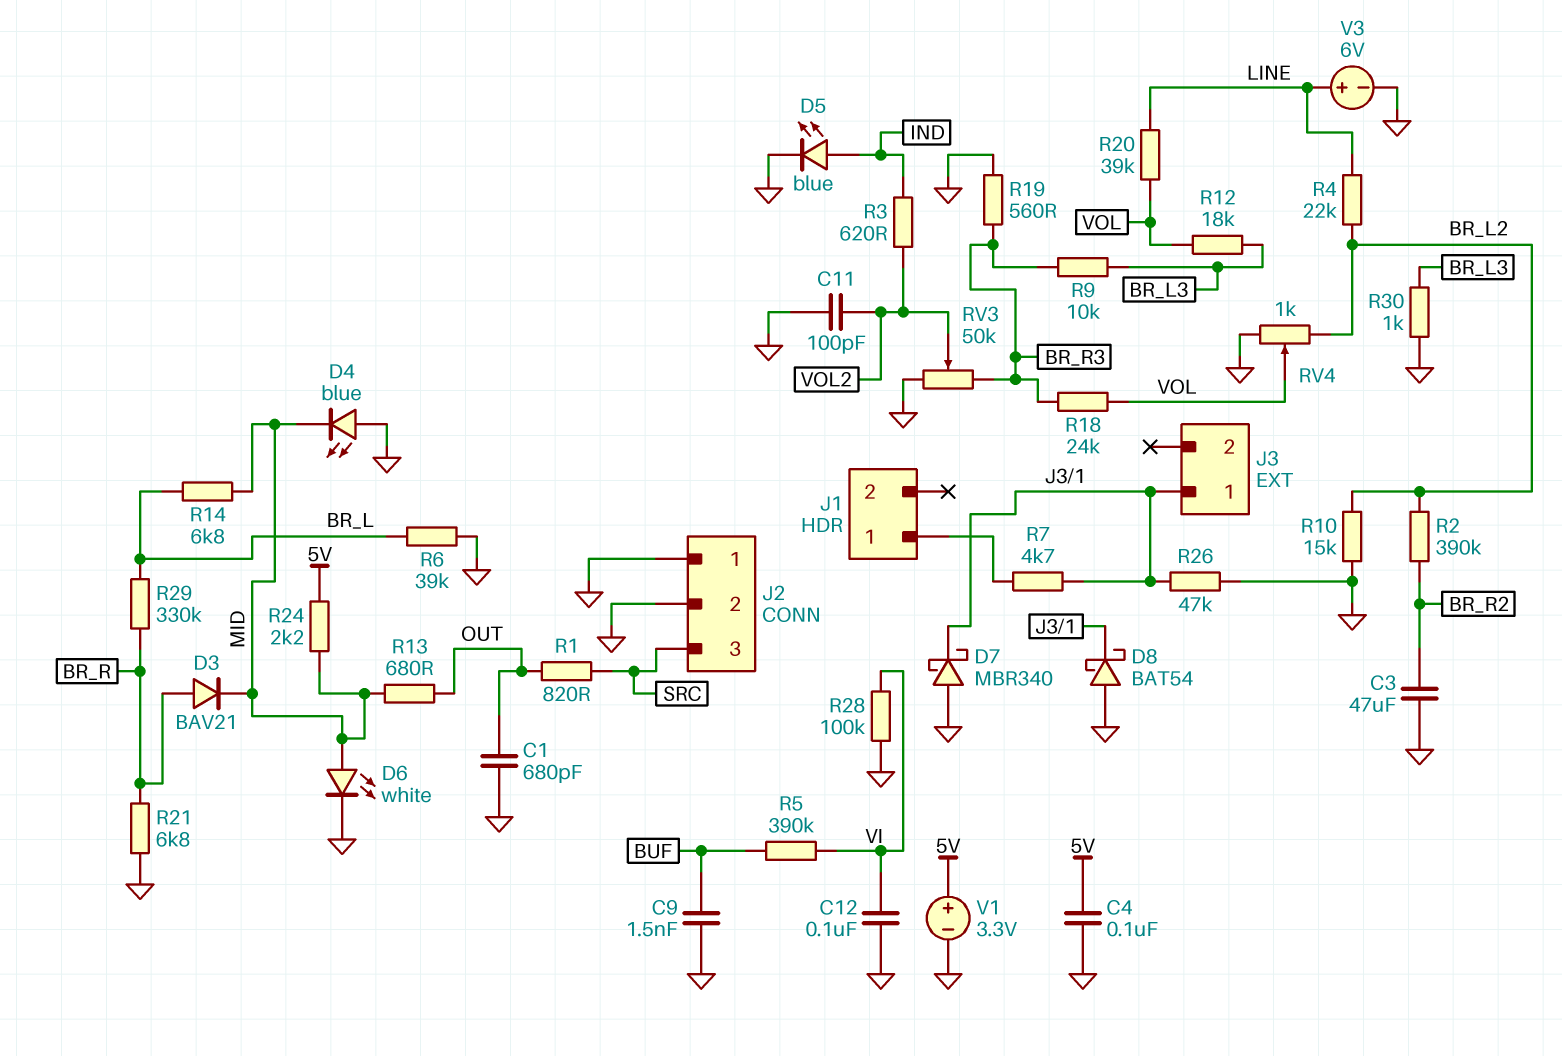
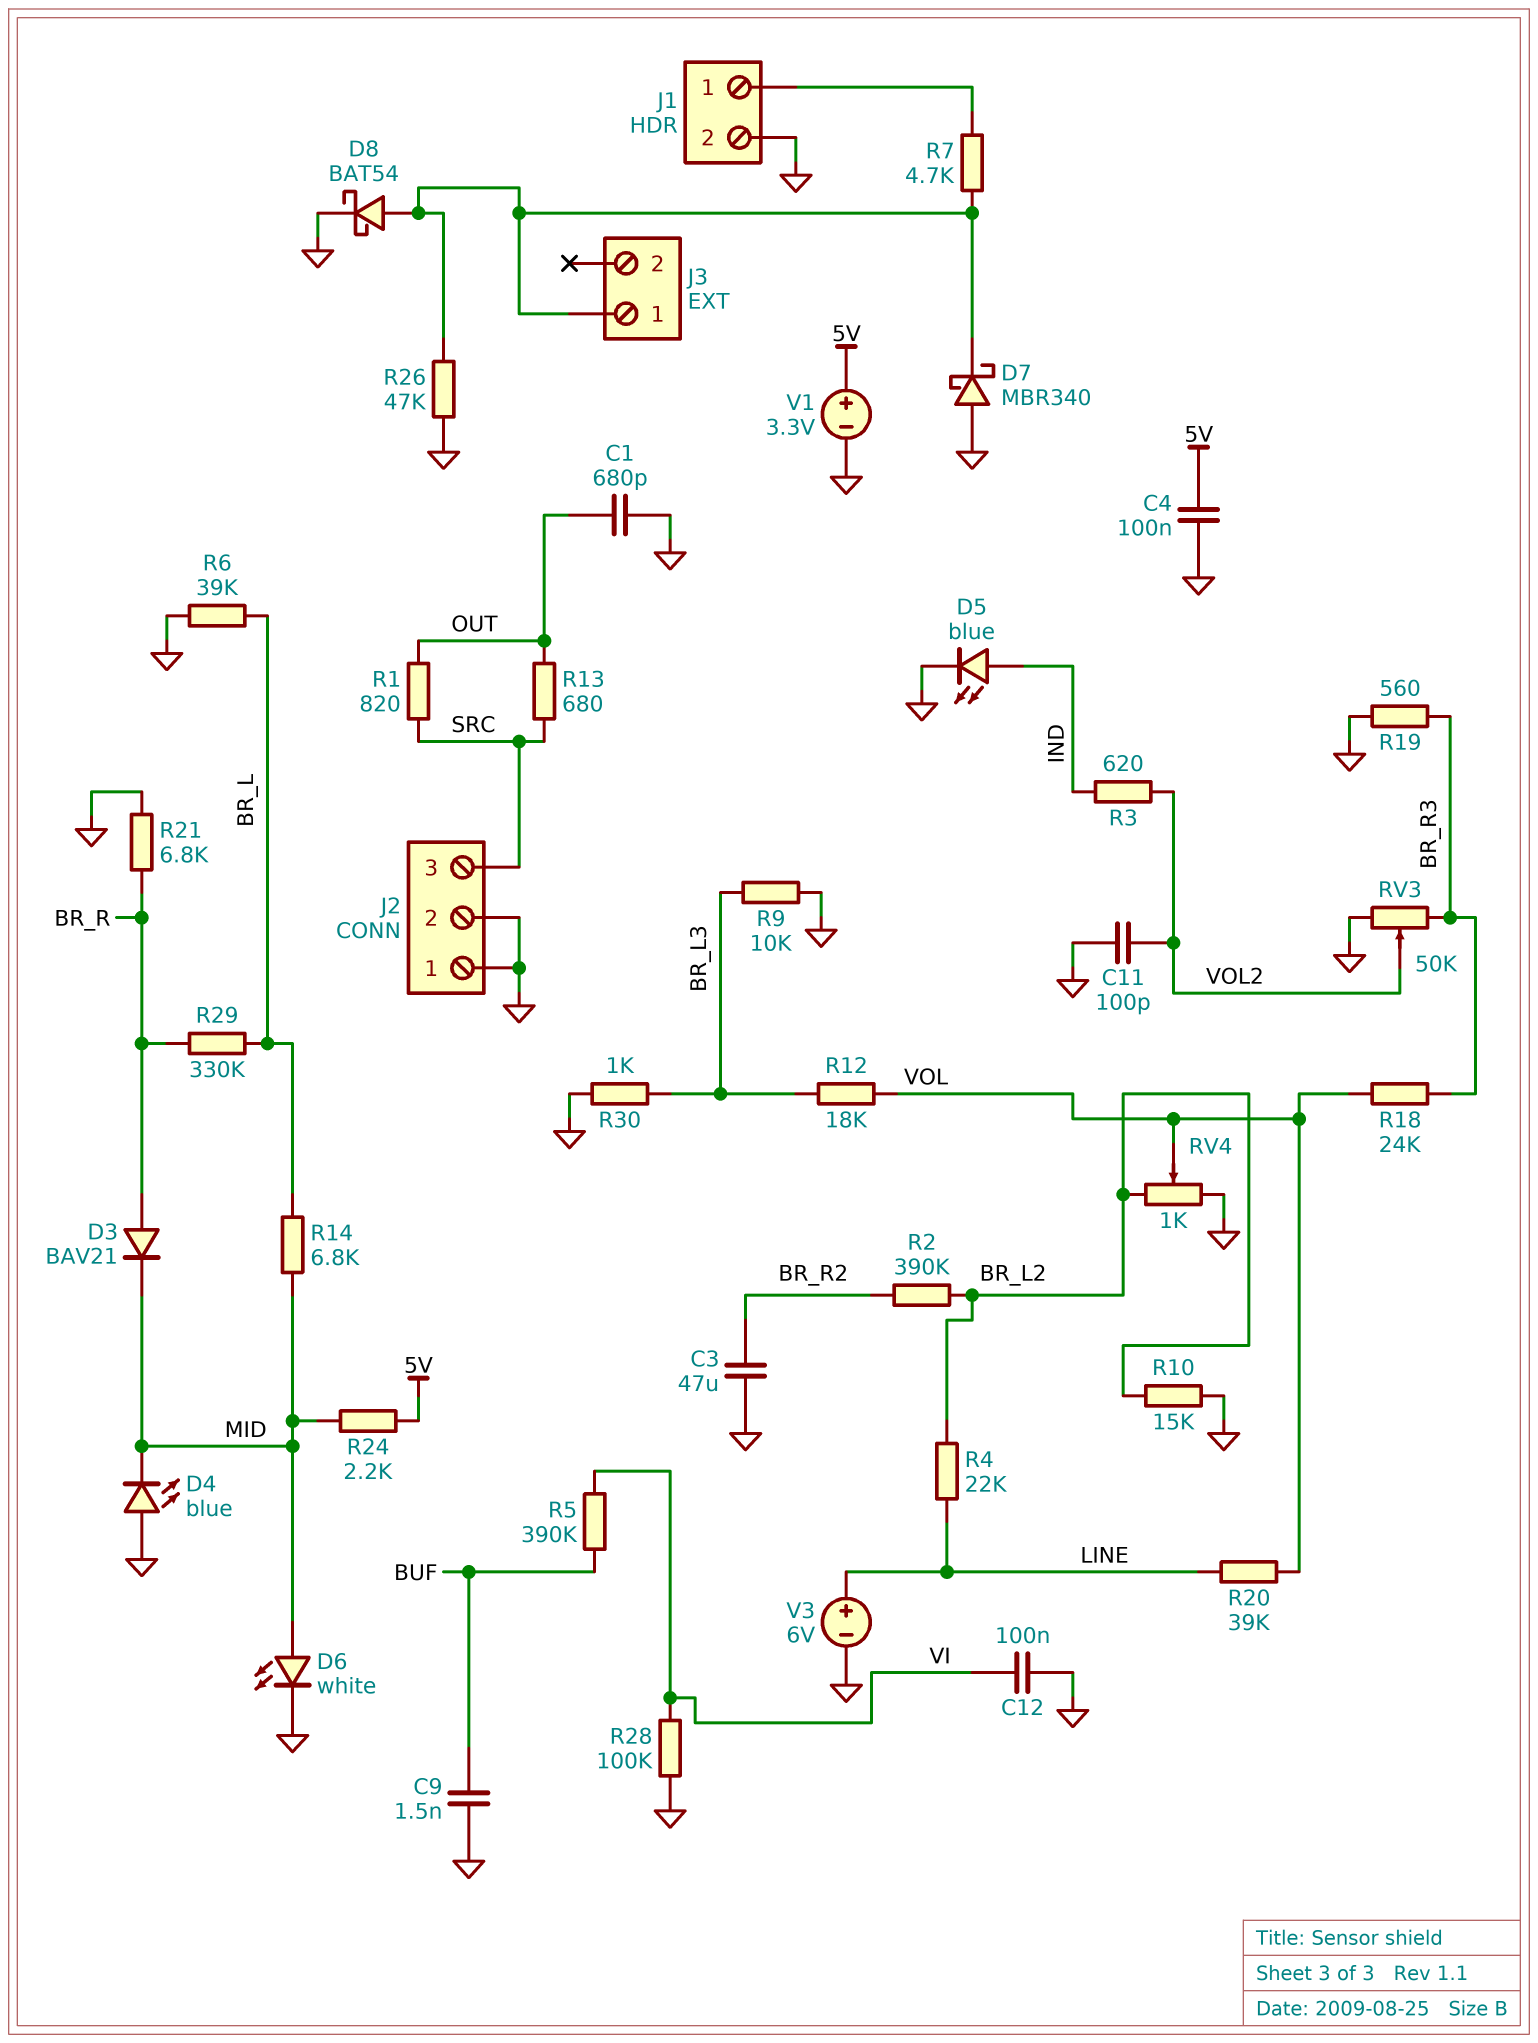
D8: schottky BAT54 (A GND, K J3/1) -> schottky BAT54 (A J3/1, K GND)
J1 pin 2: none -> GND
R9: 10k (BR_L3, BR_R3) -> 10k (BR_L3, GND)
R13: 680 (MID, OUT) -> 680 (OUT, SRC)

